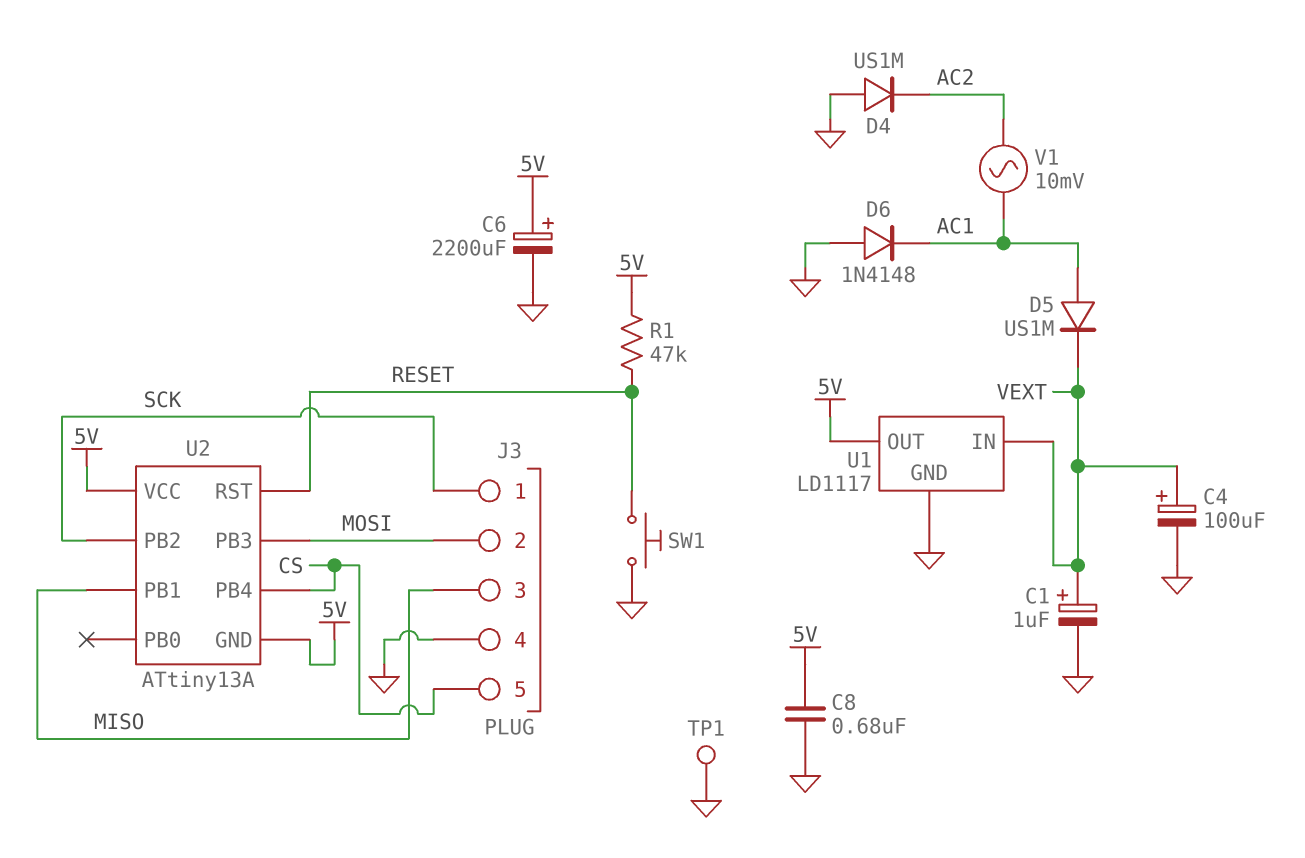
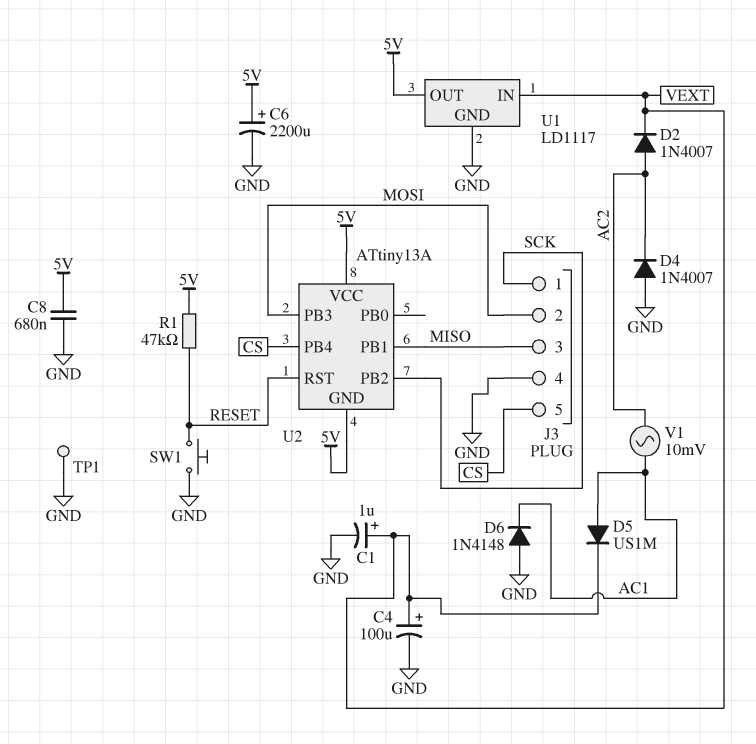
D2: none -> diode 1N4007 (A AC2, K VEXT)
D4: diode US1M (A GND, K AC2) -> diode 1N4007 (A GND, K AC2)

